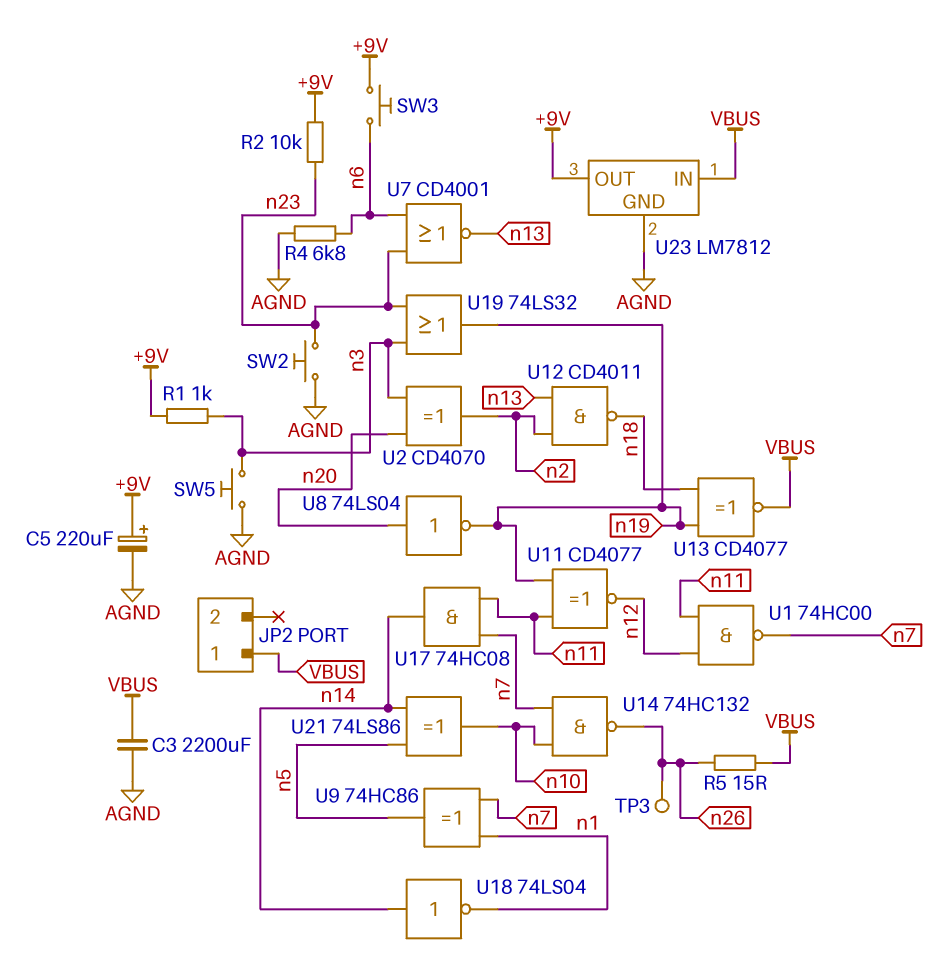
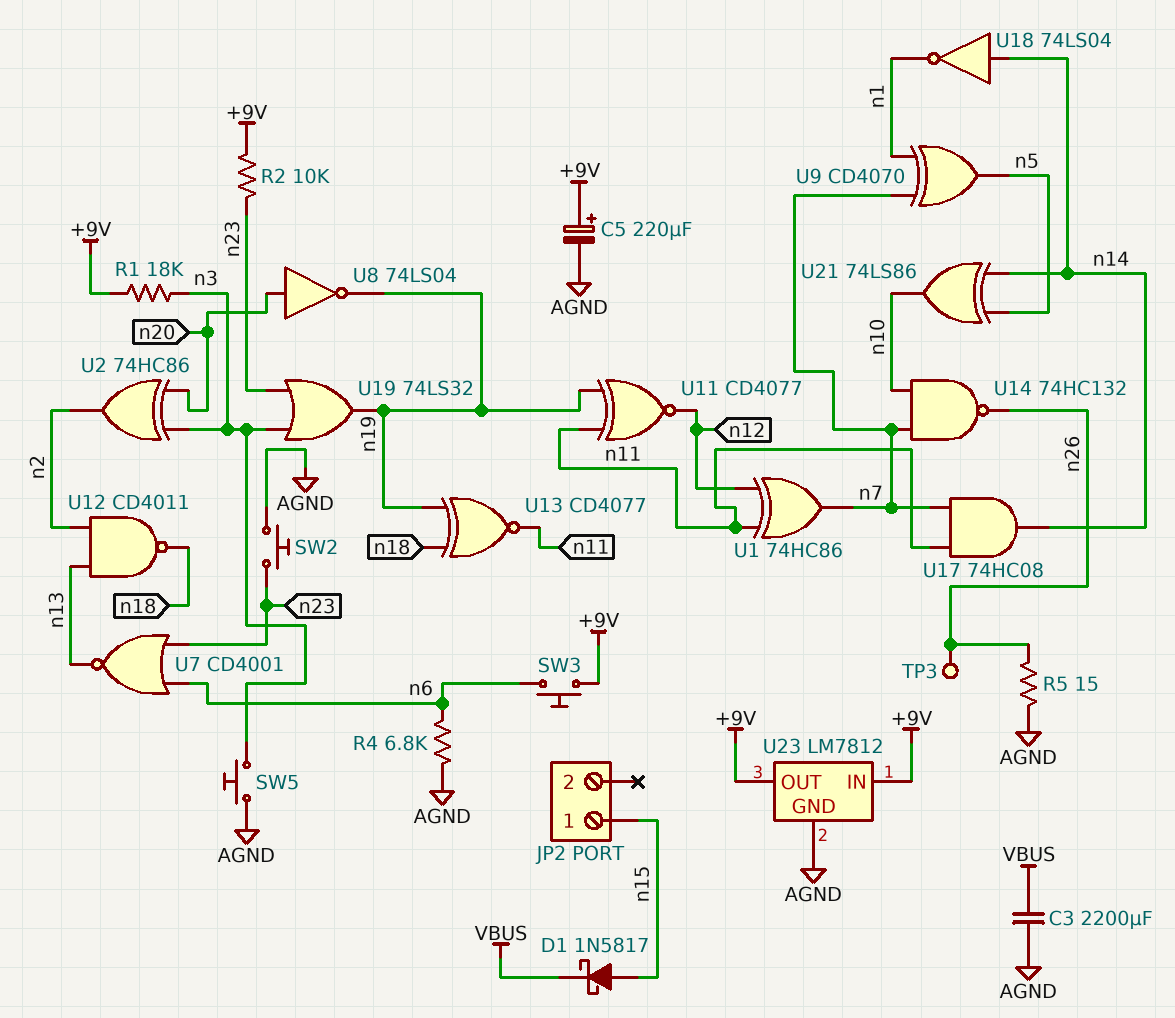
D1: none -> schottky 1N5817 (A n15, K VBUS)
JP2 pin 1: VBUS -> n15
R1: 1k (+9V, n3) -> 18k (+9V, n3)
R5: 15 (VBUS, n26) -> 15 (AGND, n26)
U1: NAND 74HC00 (in n11, in n12, out n7) -> XOR 74HC86 (in n11, in n12, out n7)
U2: XOR CD4070 (in n3, in n20, out n2) -> XOR 74HC86 (in n3, in n20, out n2)
U9: XOR 74HC86 (in n1, in n7, out n5) -> XOR CD4070 (in n1, in n7, out n5)
U13: XNOR CD4077 (in n18, in n19, out VBUS) -> XNOR CD4077 (in n18, in n19, out n11)
U23 pin IN: VBUS -> +9V

